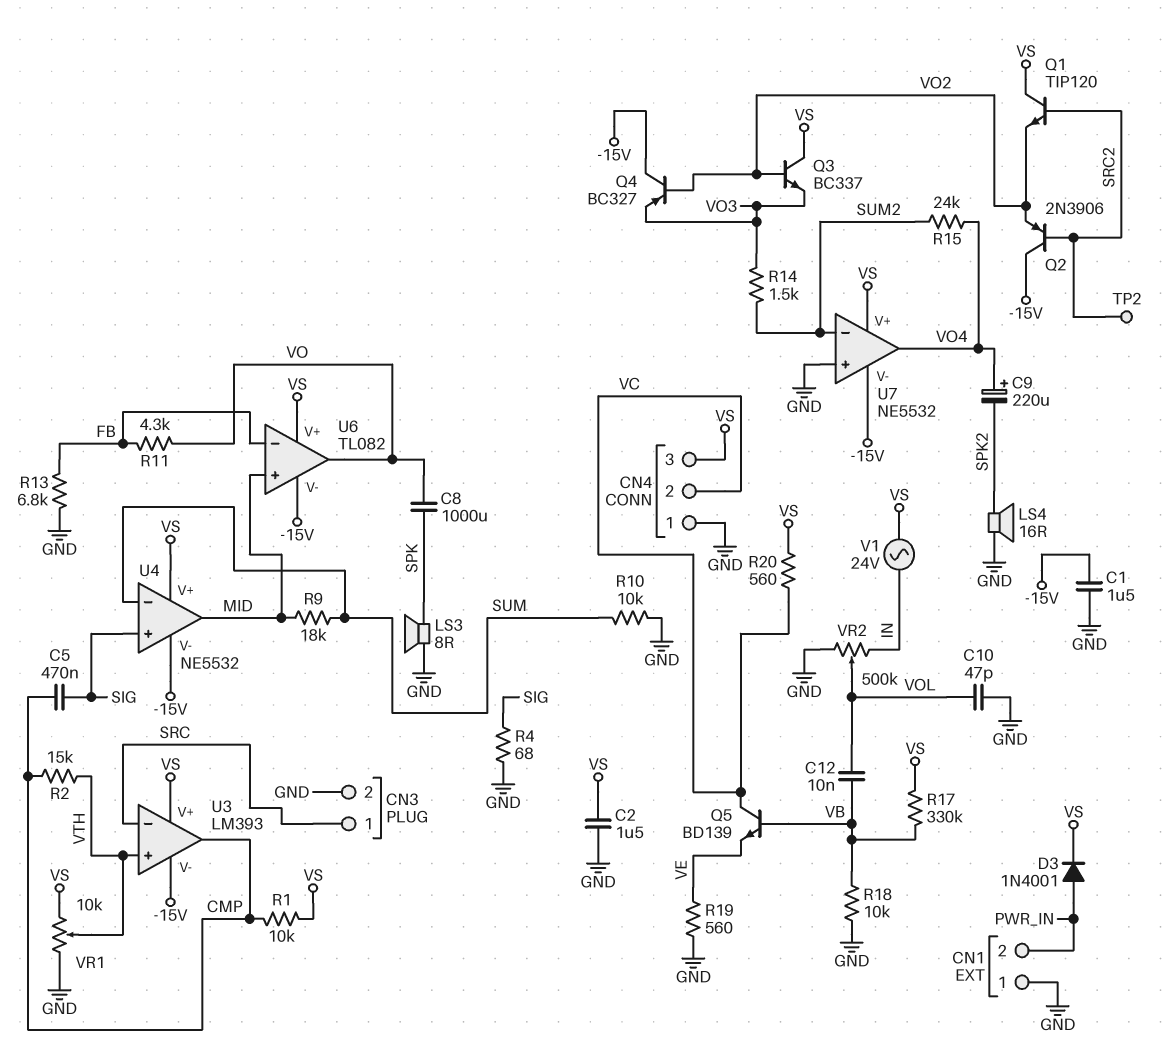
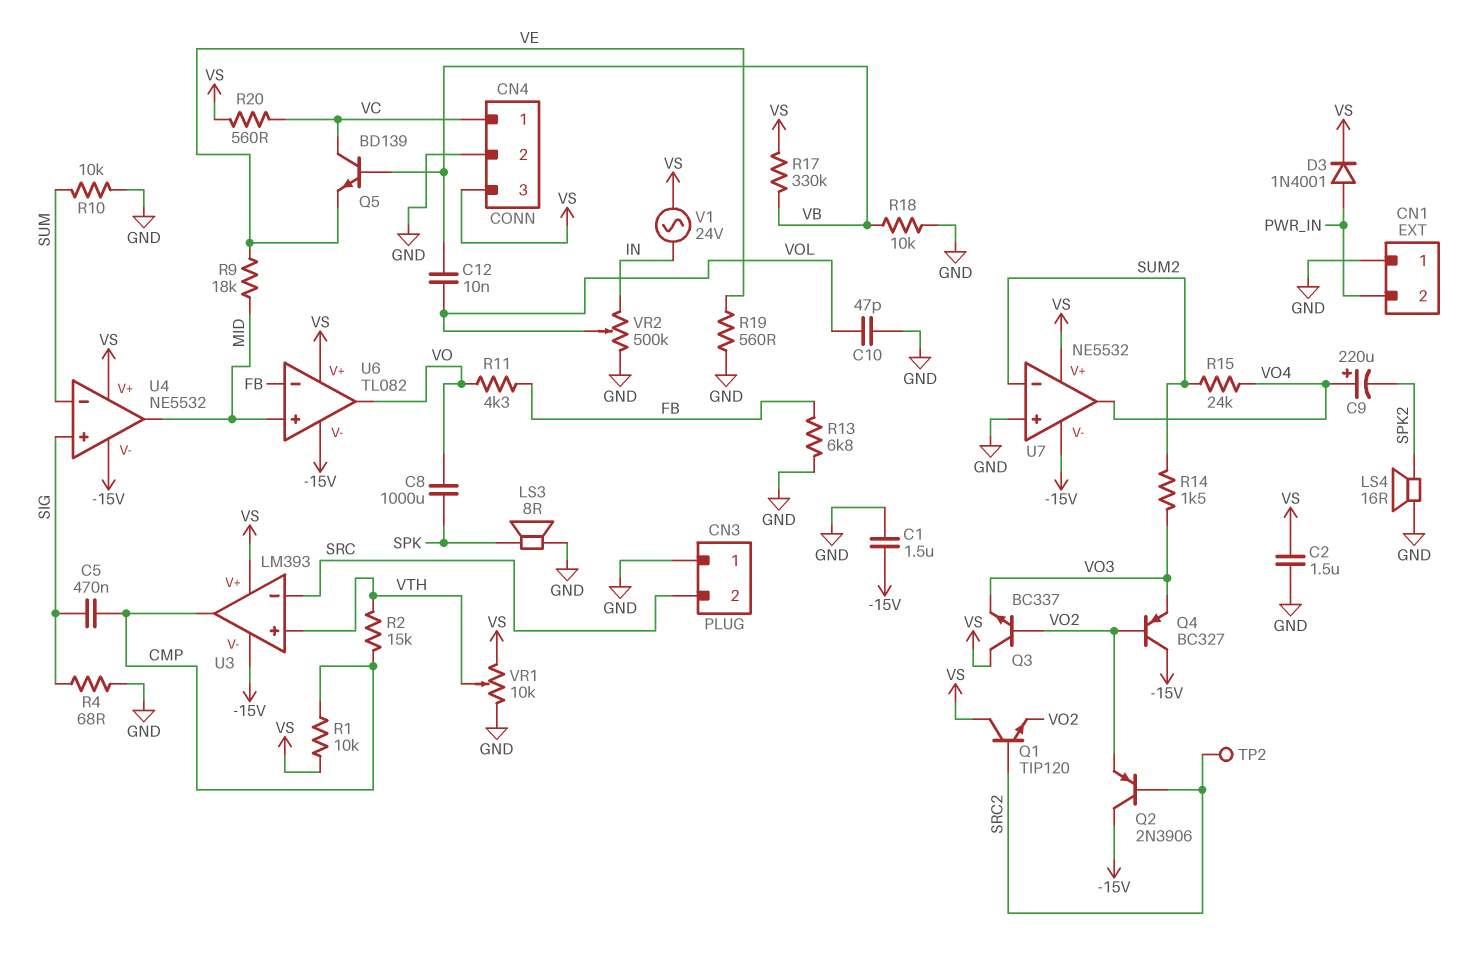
CN3 pin 1: SRC -> GND
CN3 pin 2: GND -> SRC
CN4 pin 1: GND -> VC
CN4 pin 2: VC -> GND
R9: 18k (MID, SUM) -> 18k (MID, VE)

